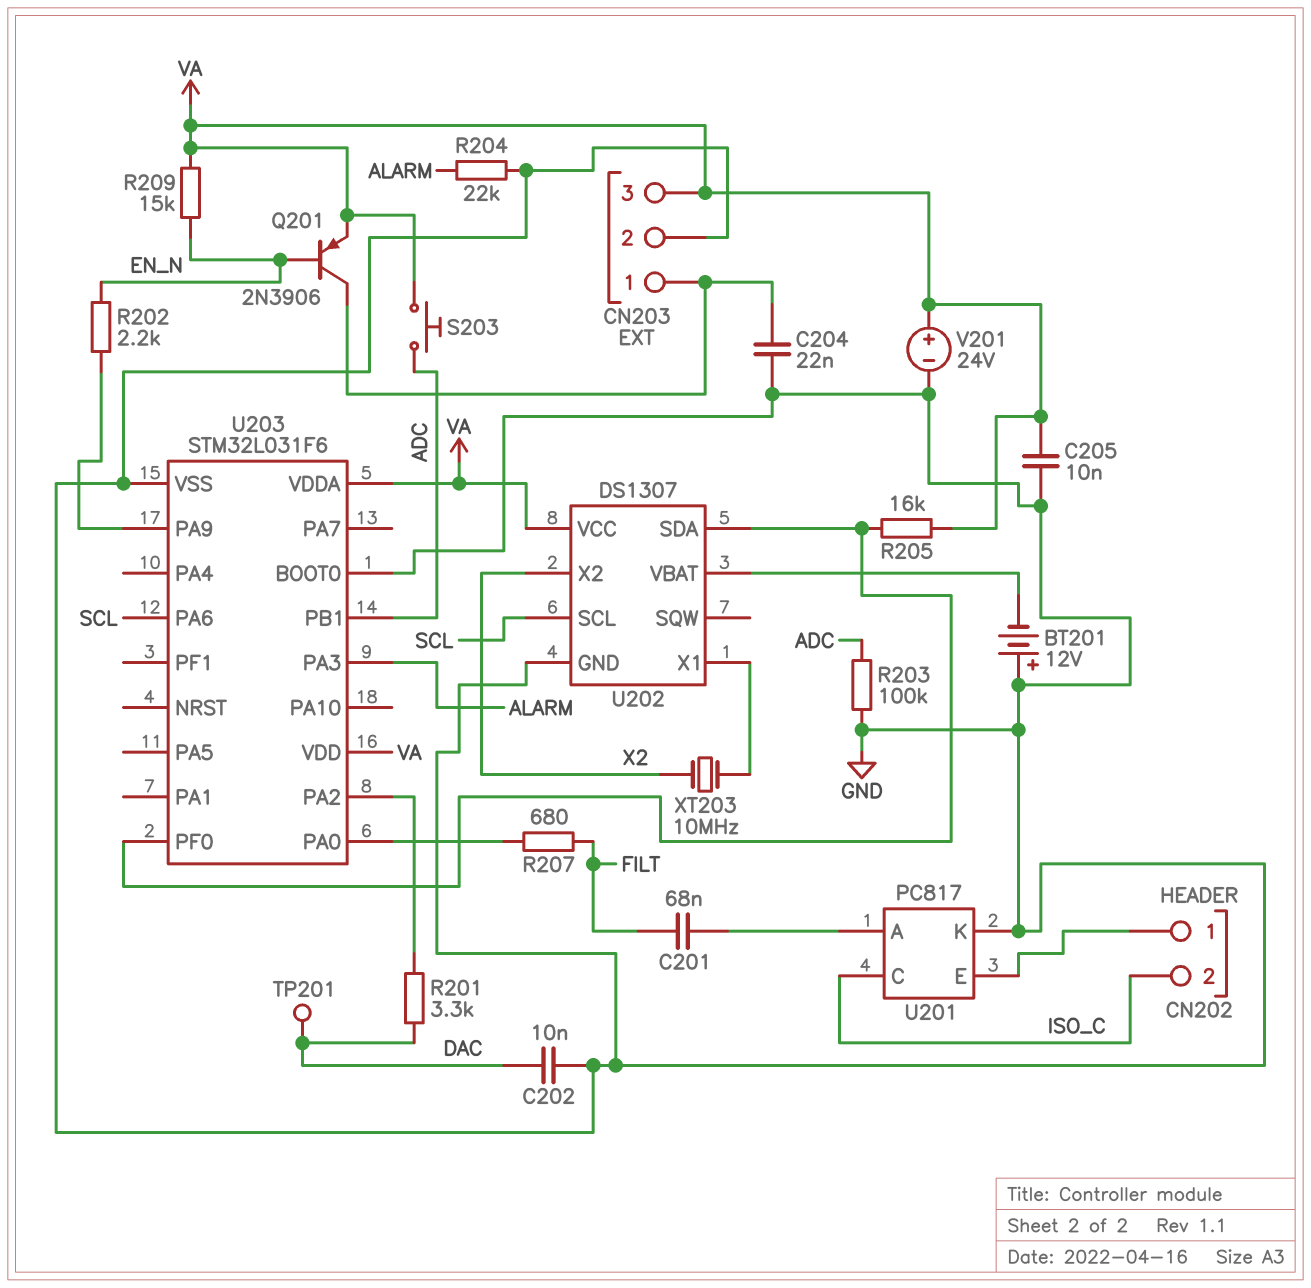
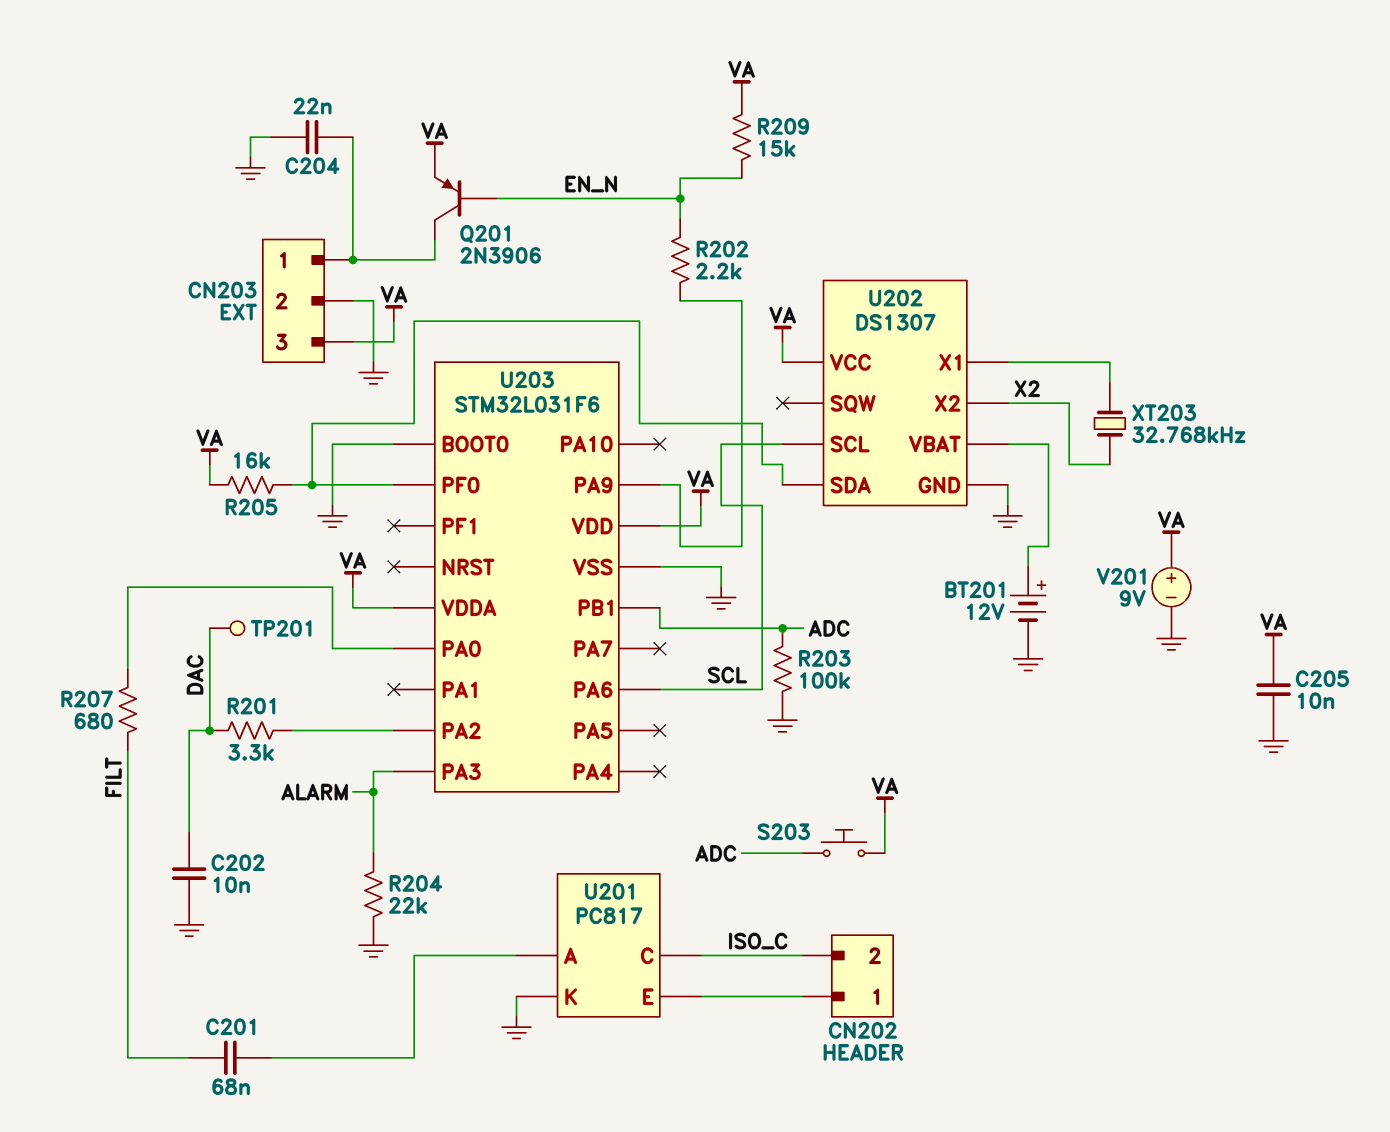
BT201: 12V (plus GND, minus U202/VBAT) -> 12V (plus U202/VBAT, minus GND)
V201: 24V (plus VA, minus GND) -> 9V (plus VA, minus GND)
XT203: 10MHz (U202/X1, X2) -> 32.768kHz (U202/X1, X2)

